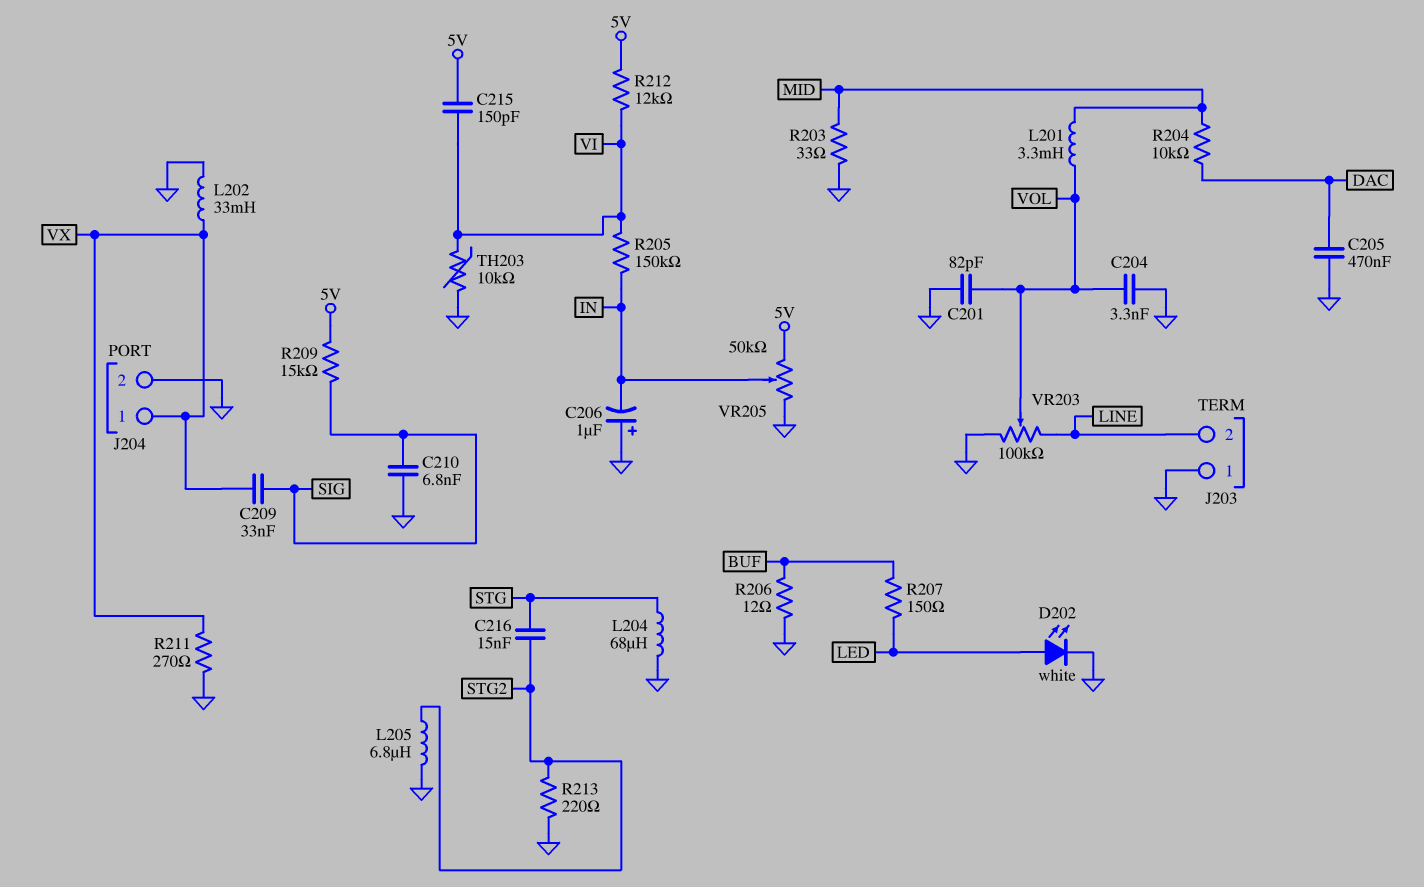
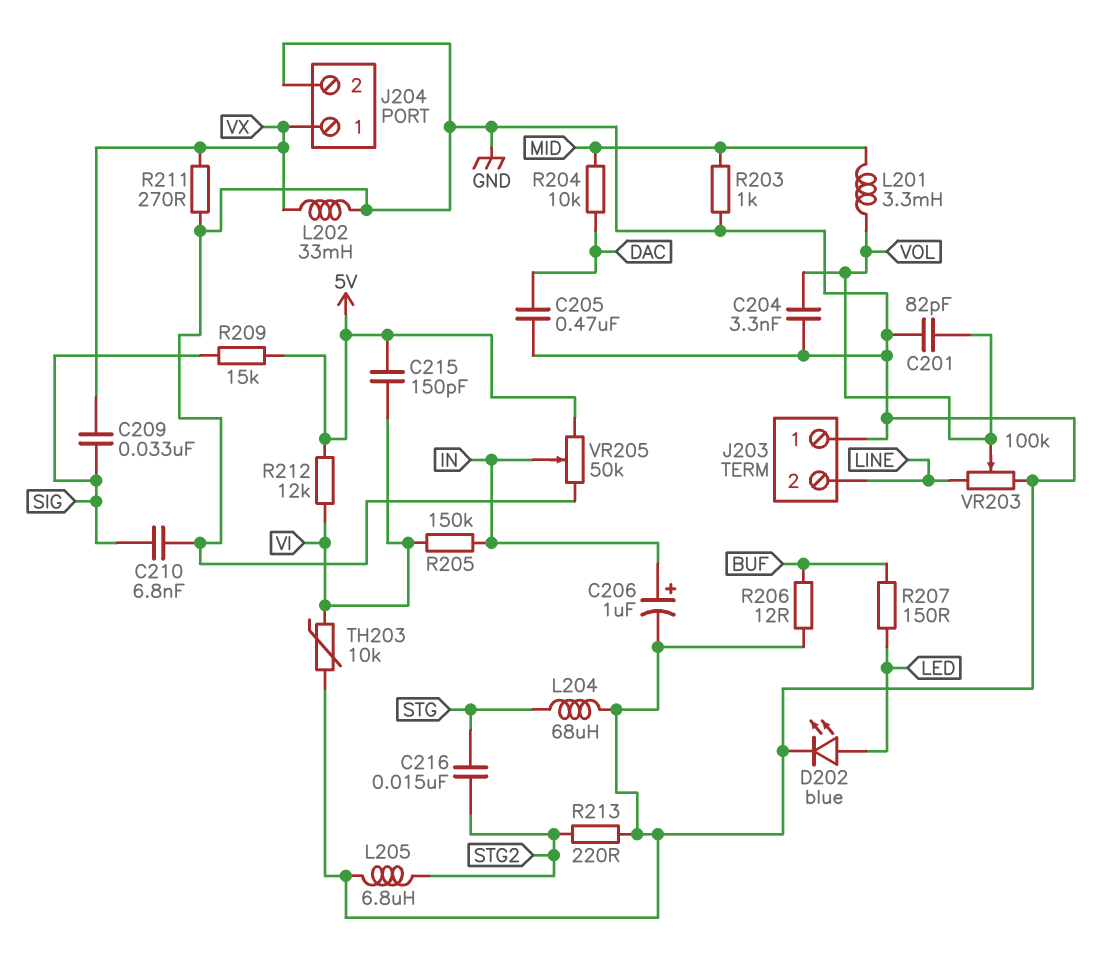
C206: 1uF (plus GND, minus IN) -> 1uF (plus IN, minus GND)
D202: LED white (A LED, K GND) -> LED blue (A LED, K GND)
R203: 33 (GND, MID) -> 1k (GND, MID)

